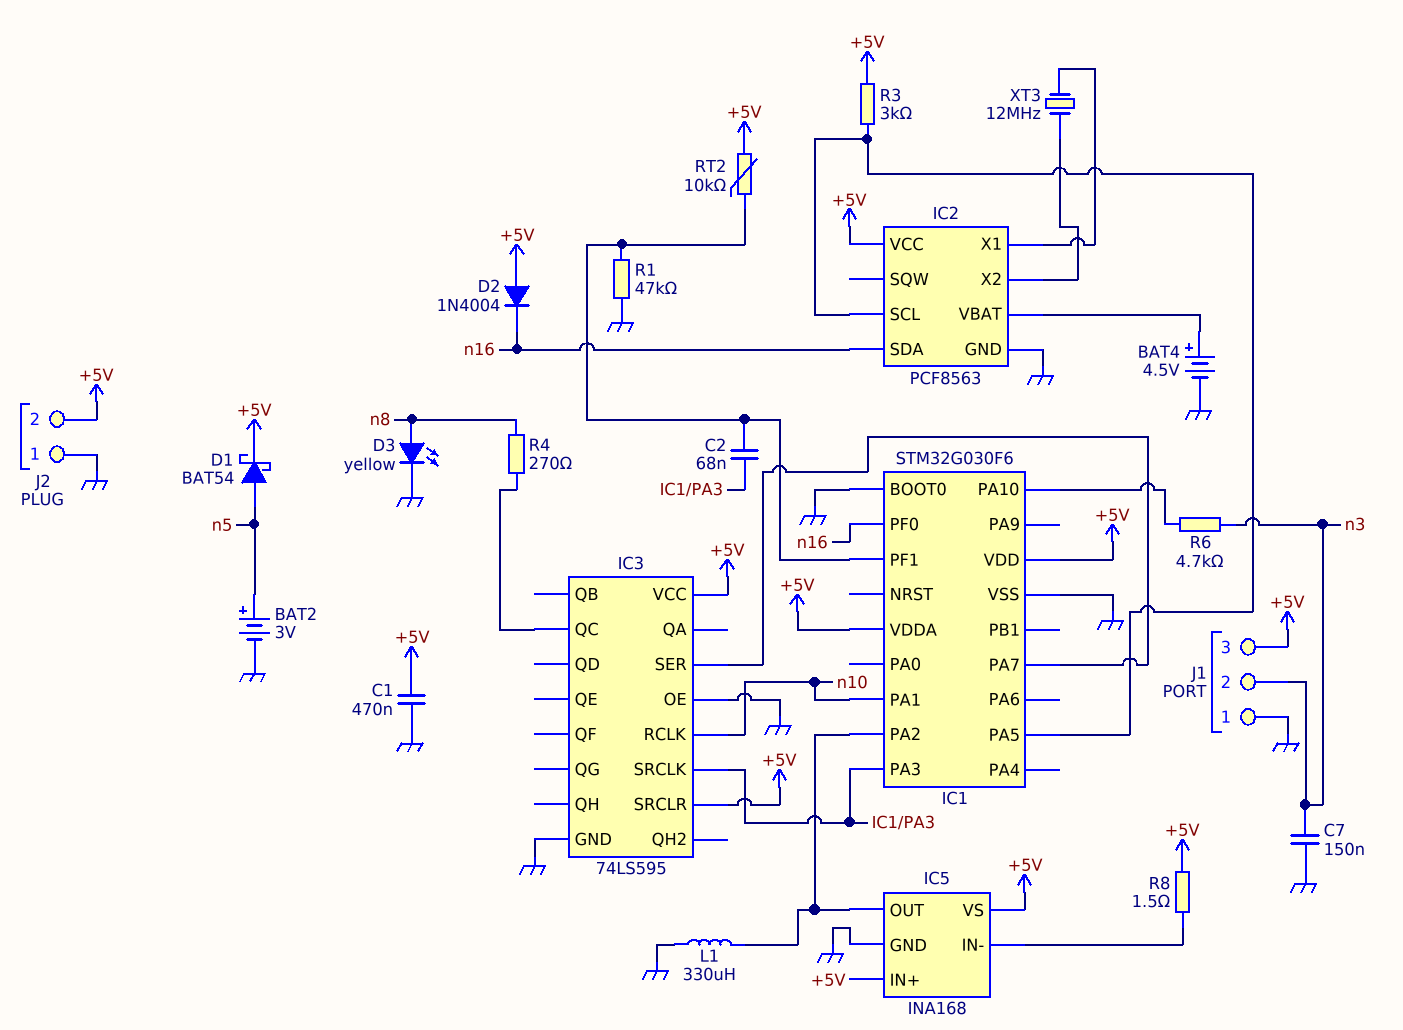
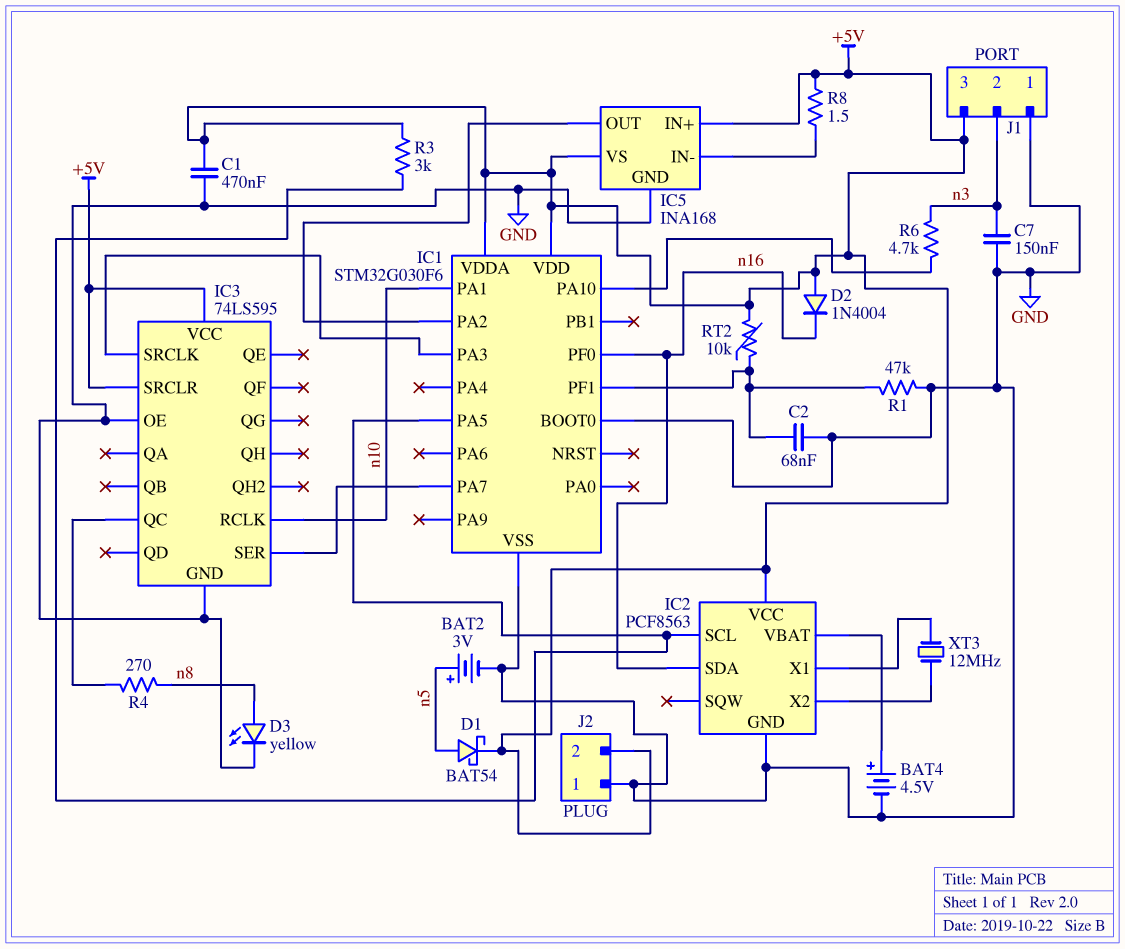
C2: 68nF (IC1/PA3, IC1/PF1) -> 68nF (GND, IC1/PF1)
L1: 330uH (GND, IC1/PA2) -> none

